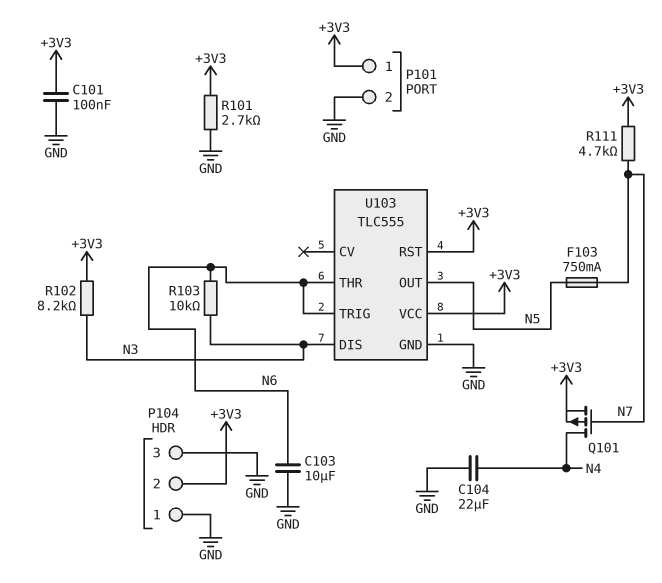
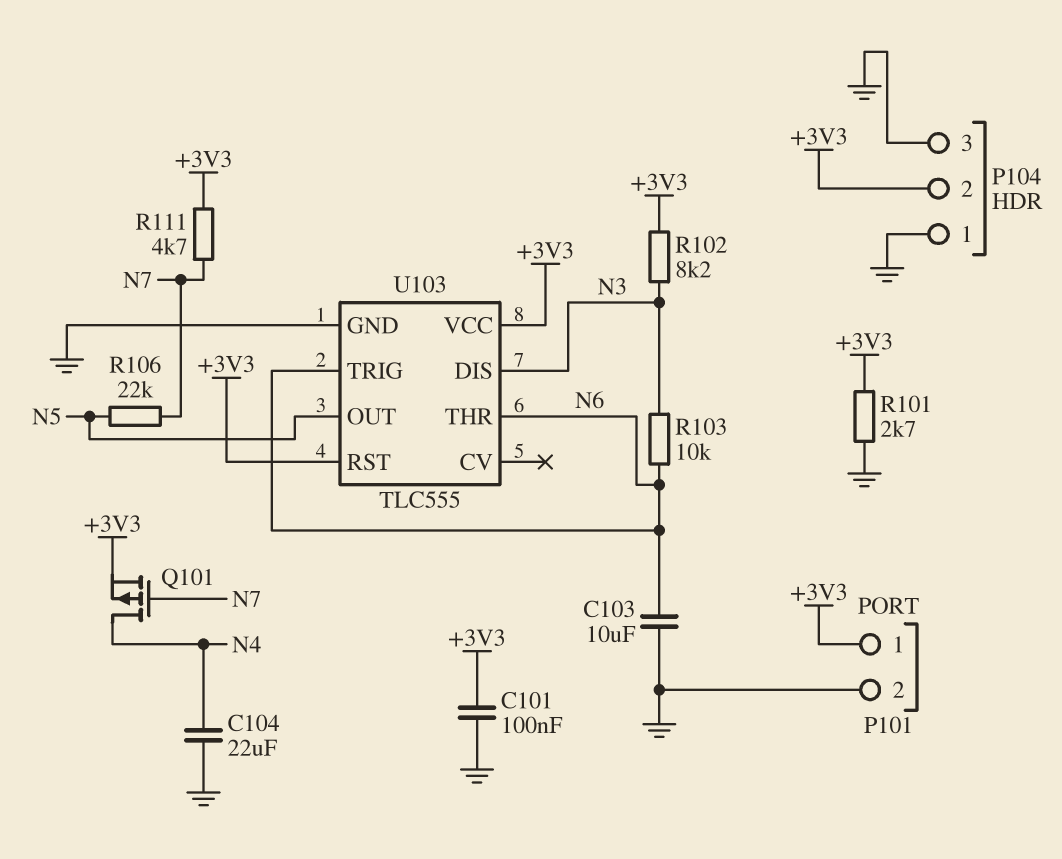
F103: 750mA (N5, N7) -> none
R106: none -> 22k (N5, N7)

